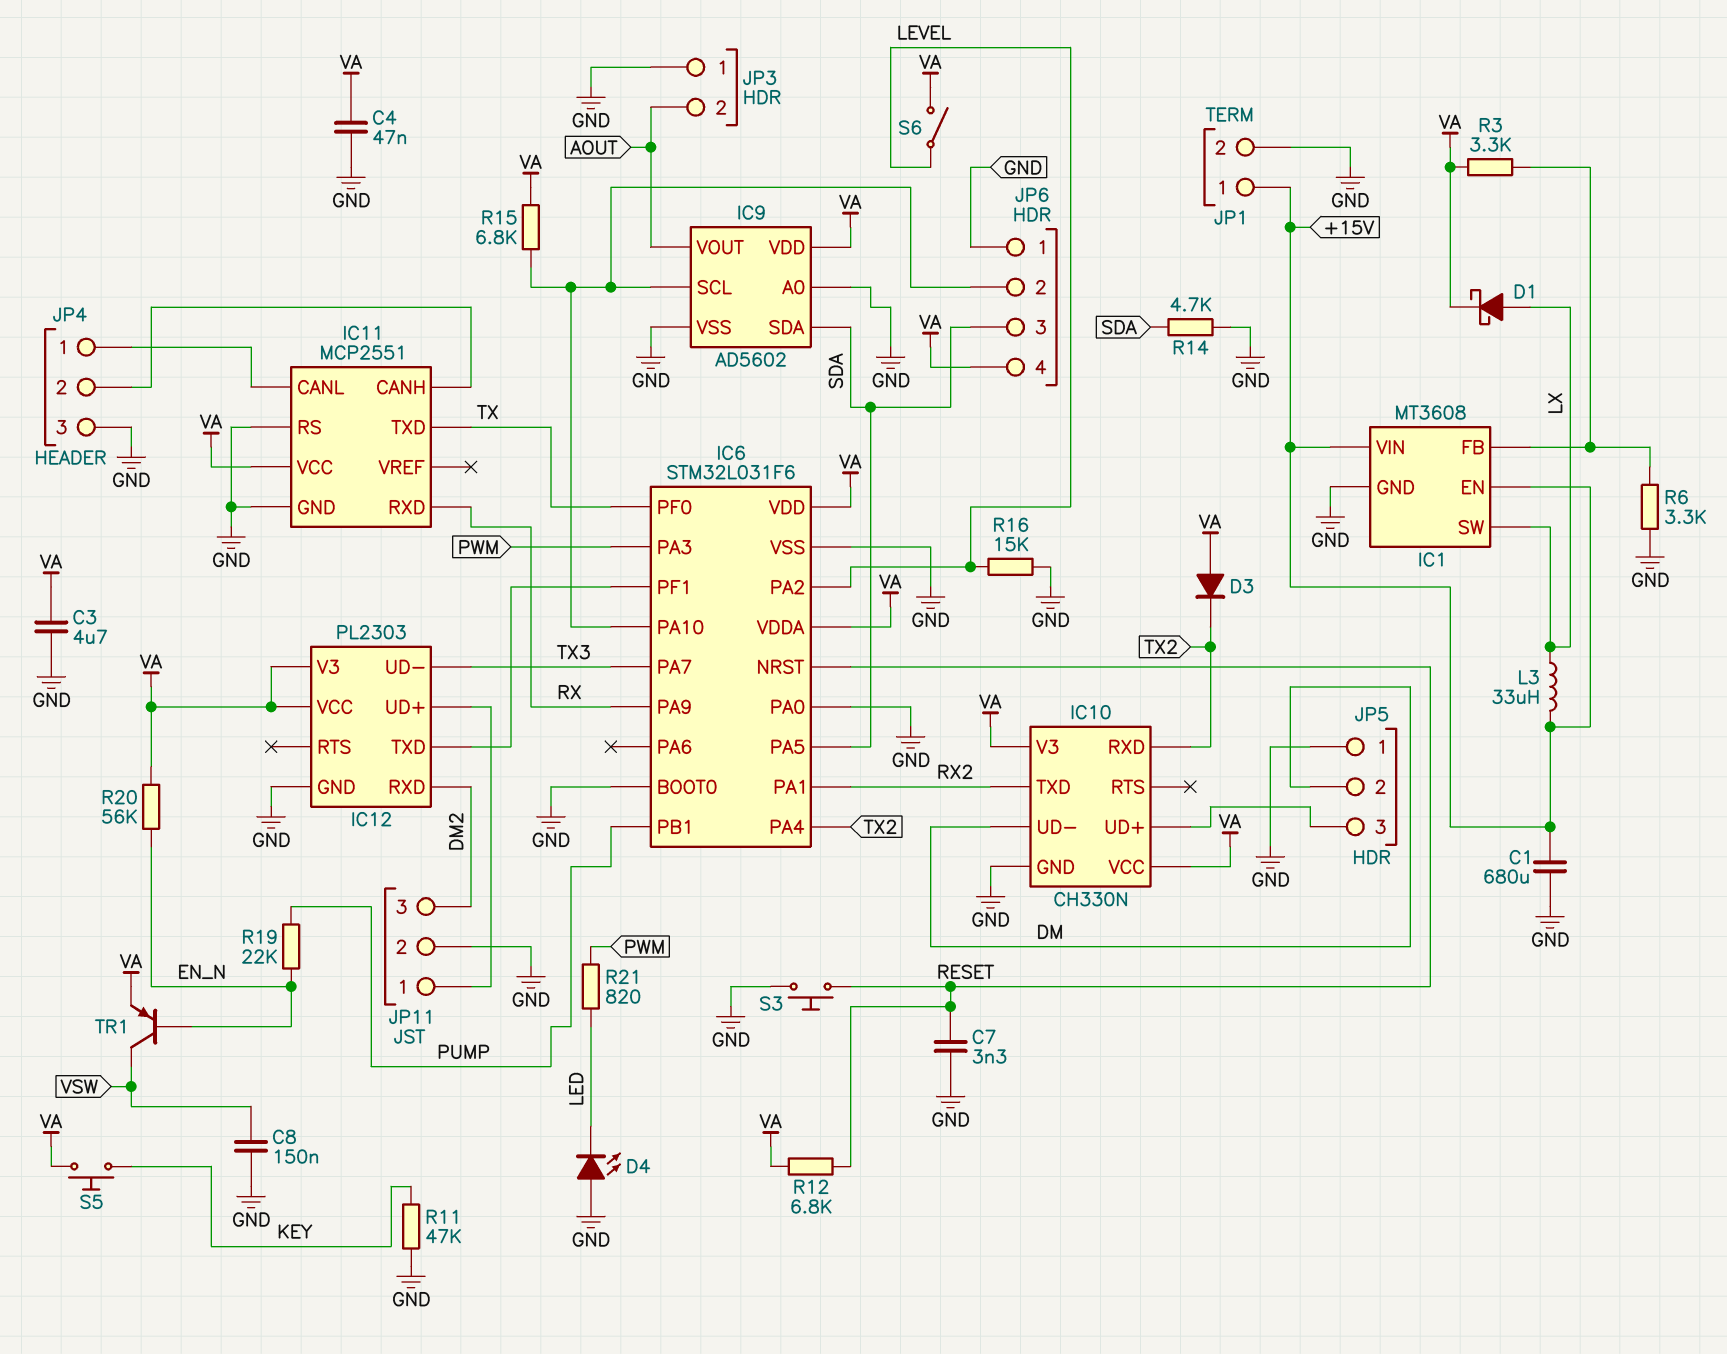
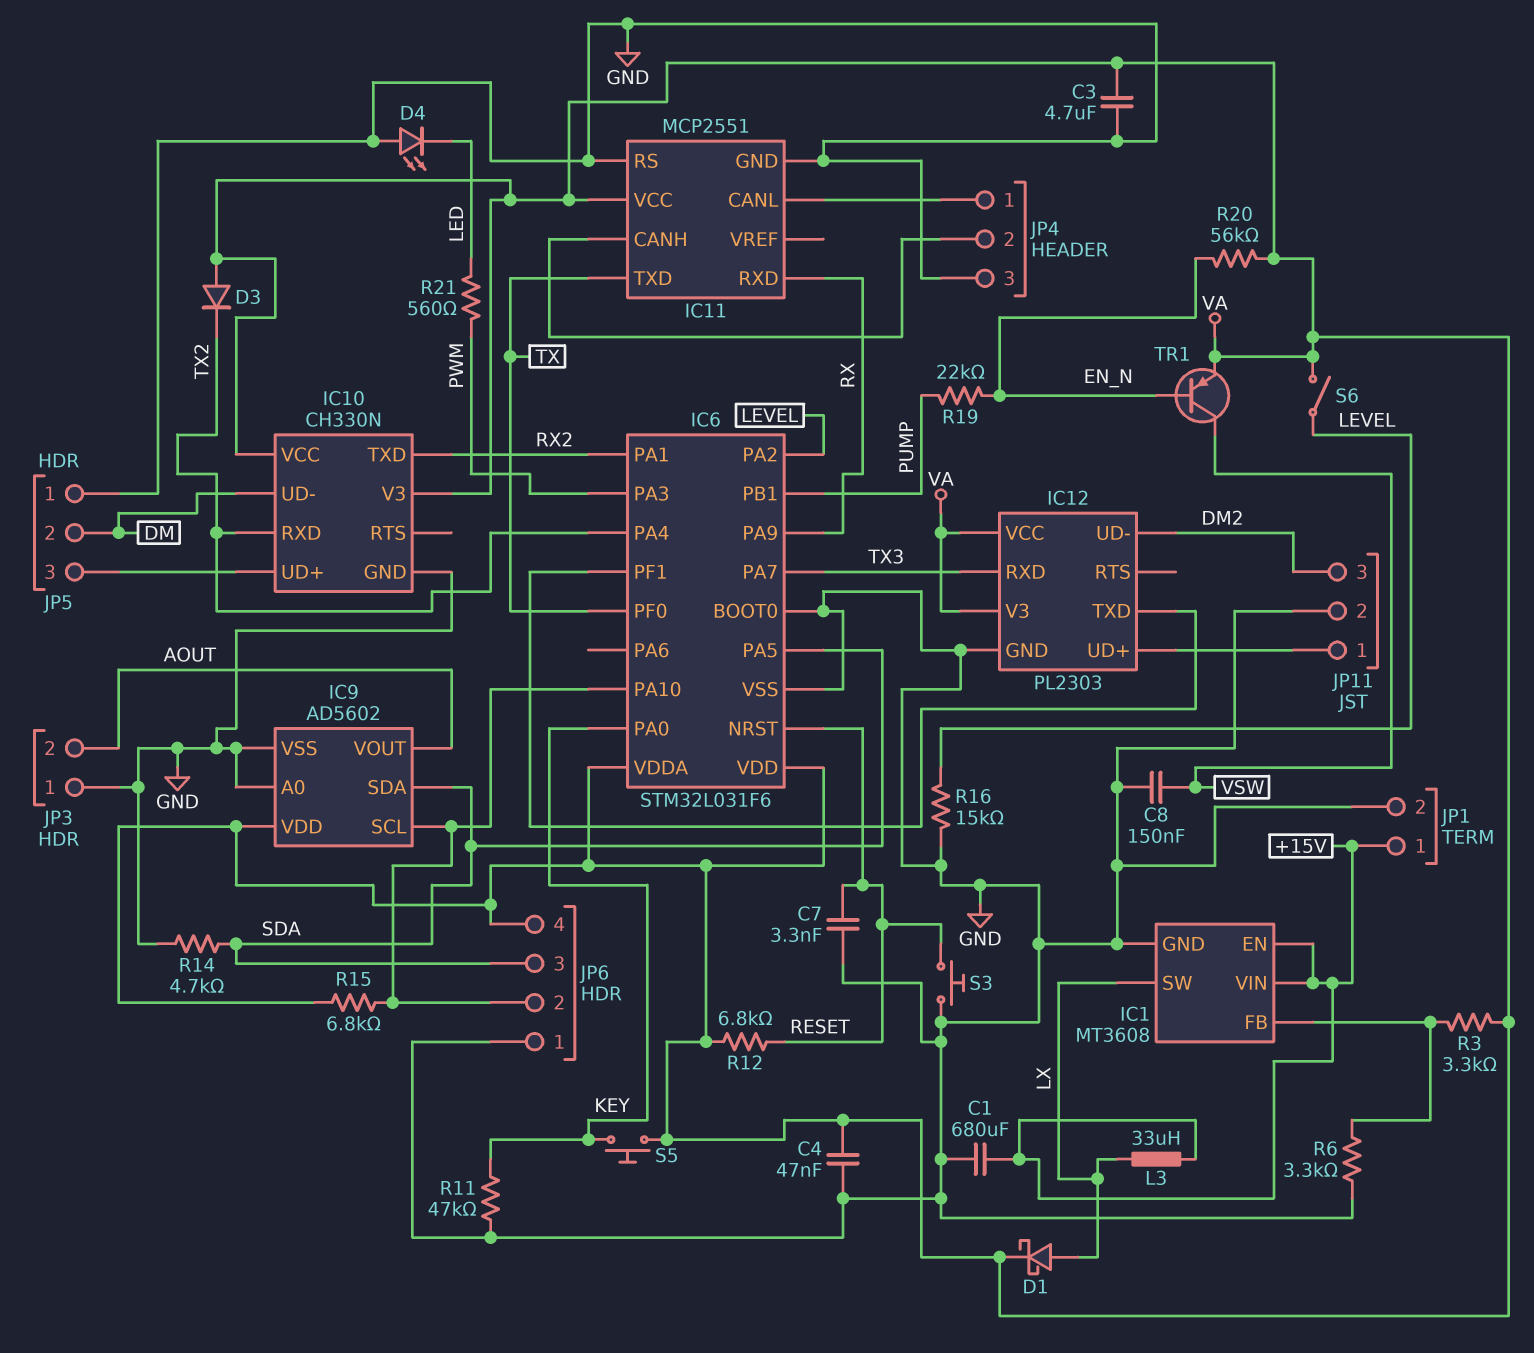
IC6 pin PA0: GND -> KEY
IC12 pin RXD: DM2 -> TX3
IC12 pin UD-: TX3 -> DM2
R21: 820 (LED, PWM) -> 560 (LED, PWM)

